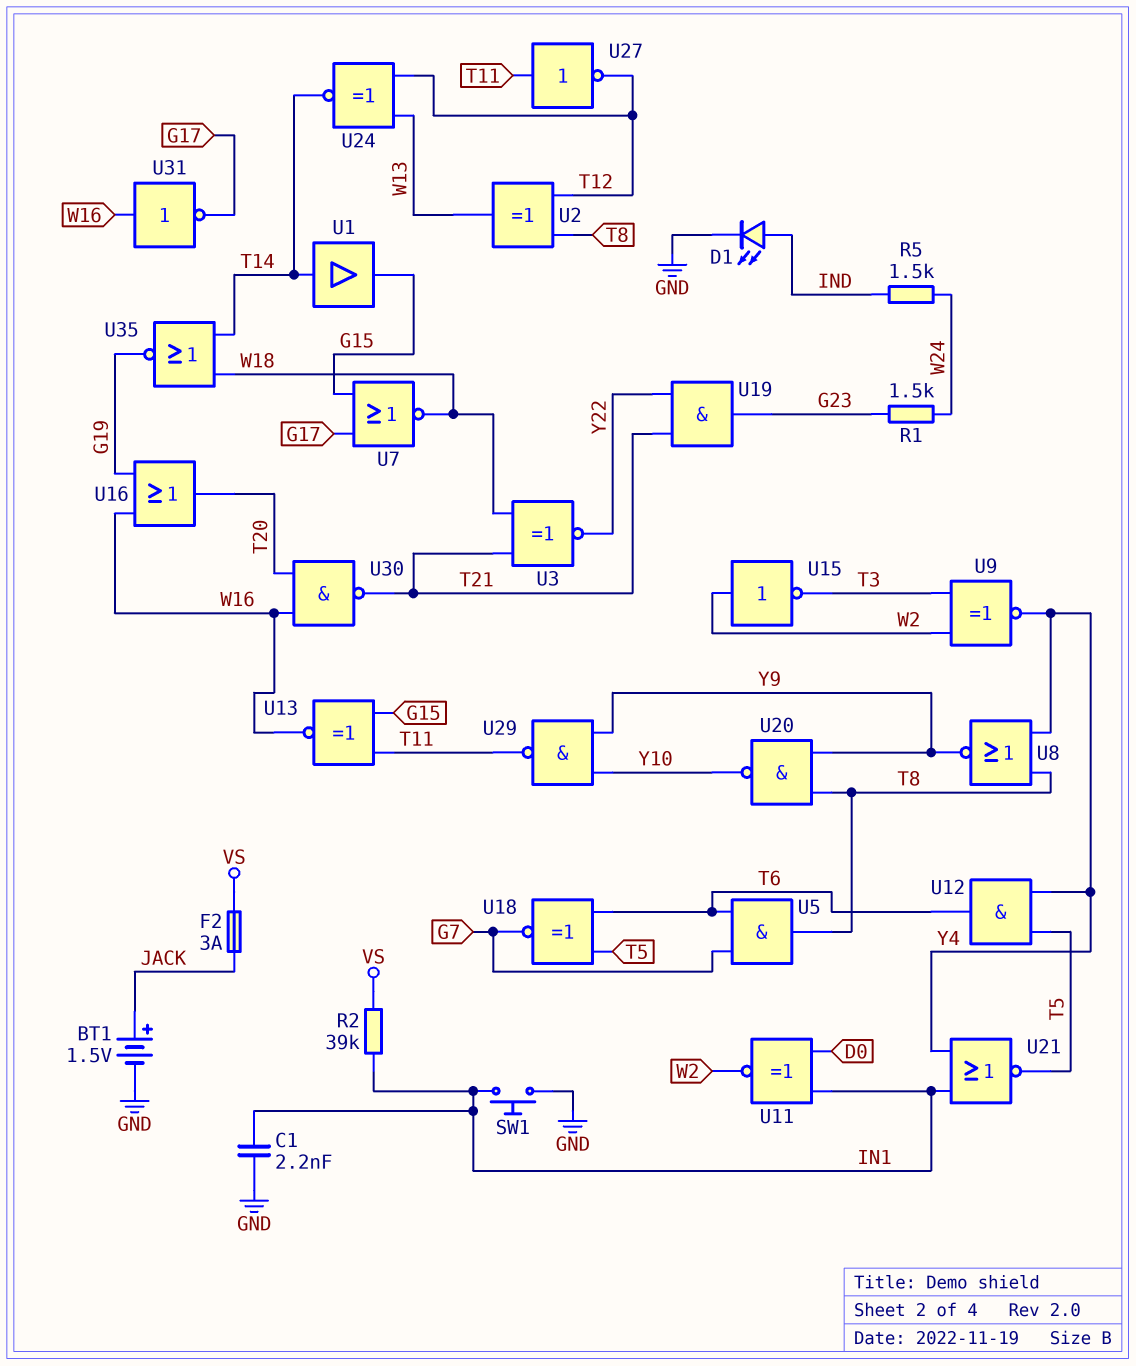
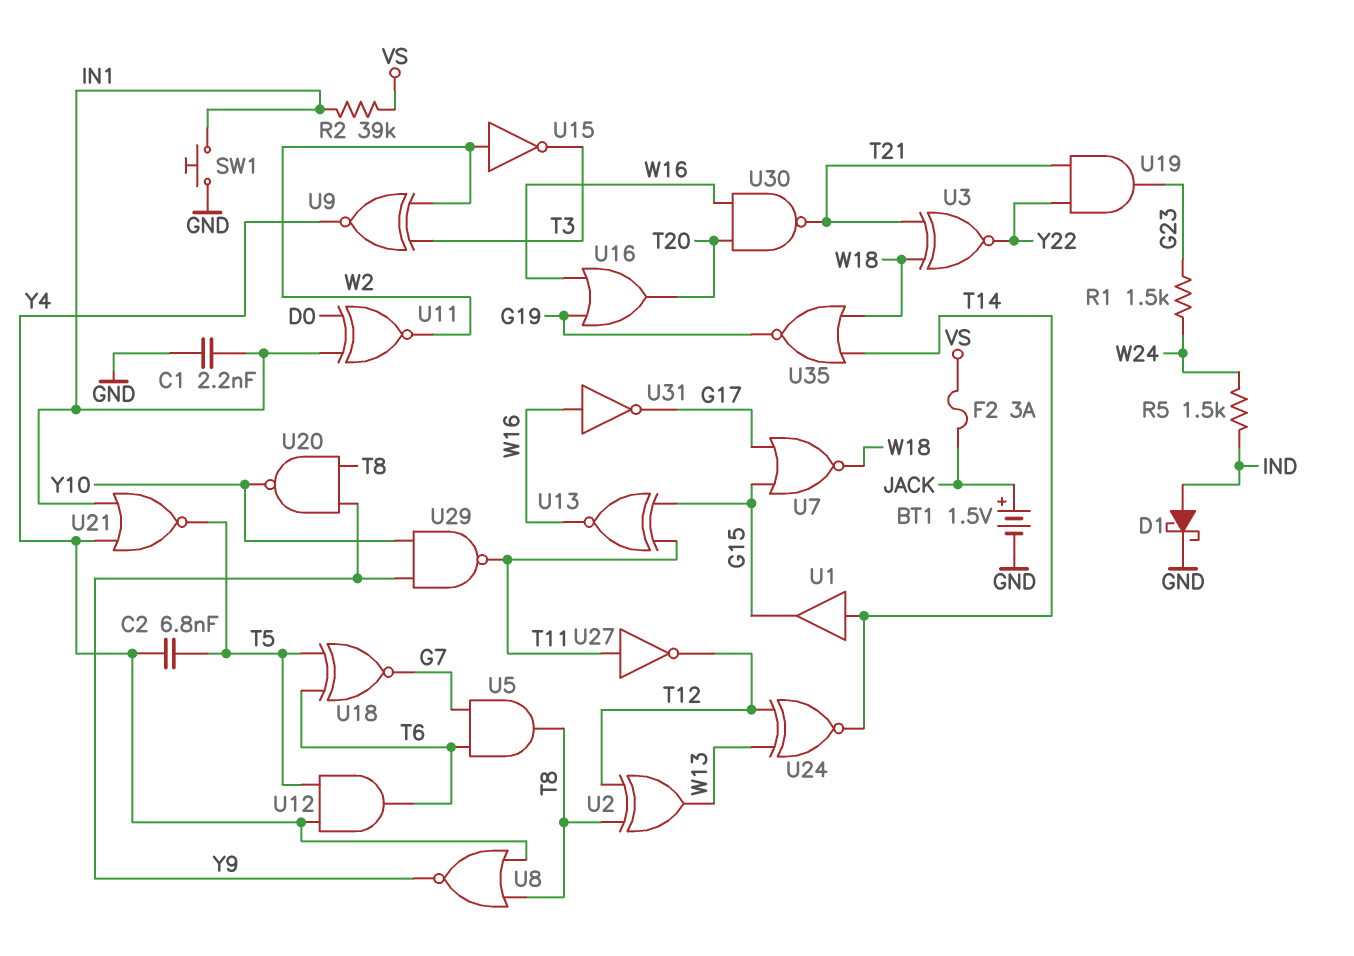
C2: none -> 6.8nF (T5, Y4)
D1: LED (A IND, K GND) -> schottky (A IND, K GND)

